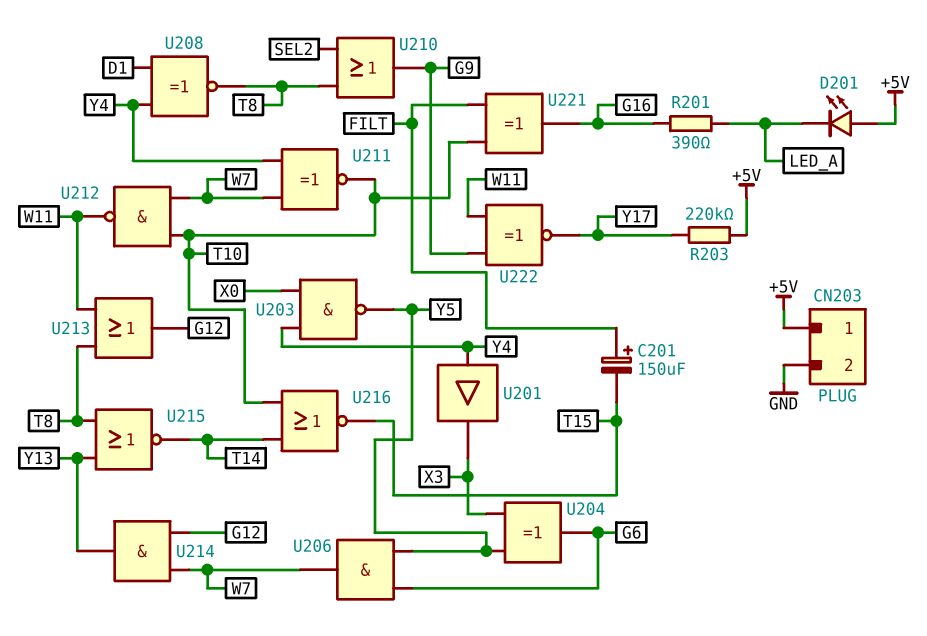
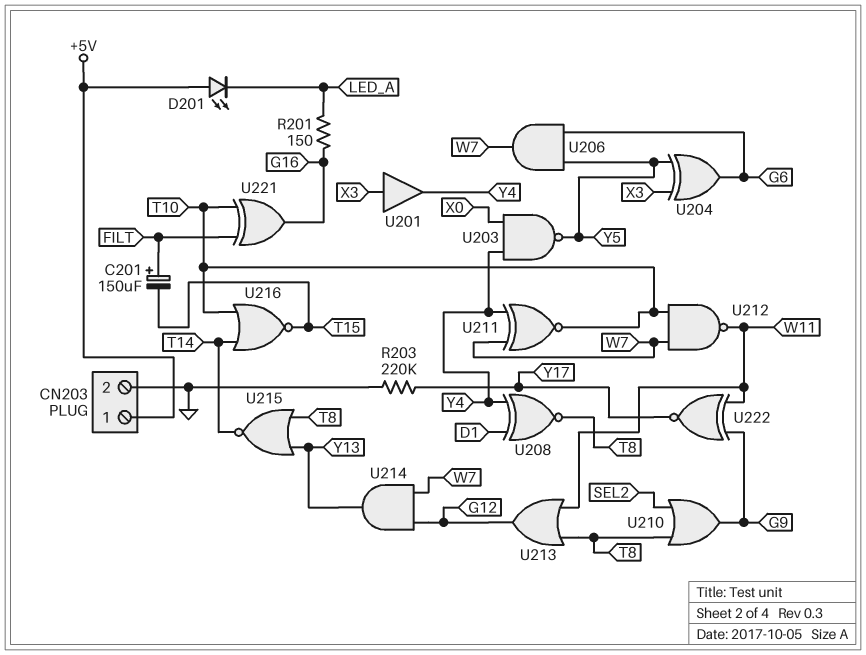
R201: 390 (G16, LED_A) -> 150 (G16, LED_A)
R203: 220k (+5V, Y17) -> 220k (GND, Y17)
U201: buffer (in Y4, out X3) -> buffer (in X3, out Y4)

